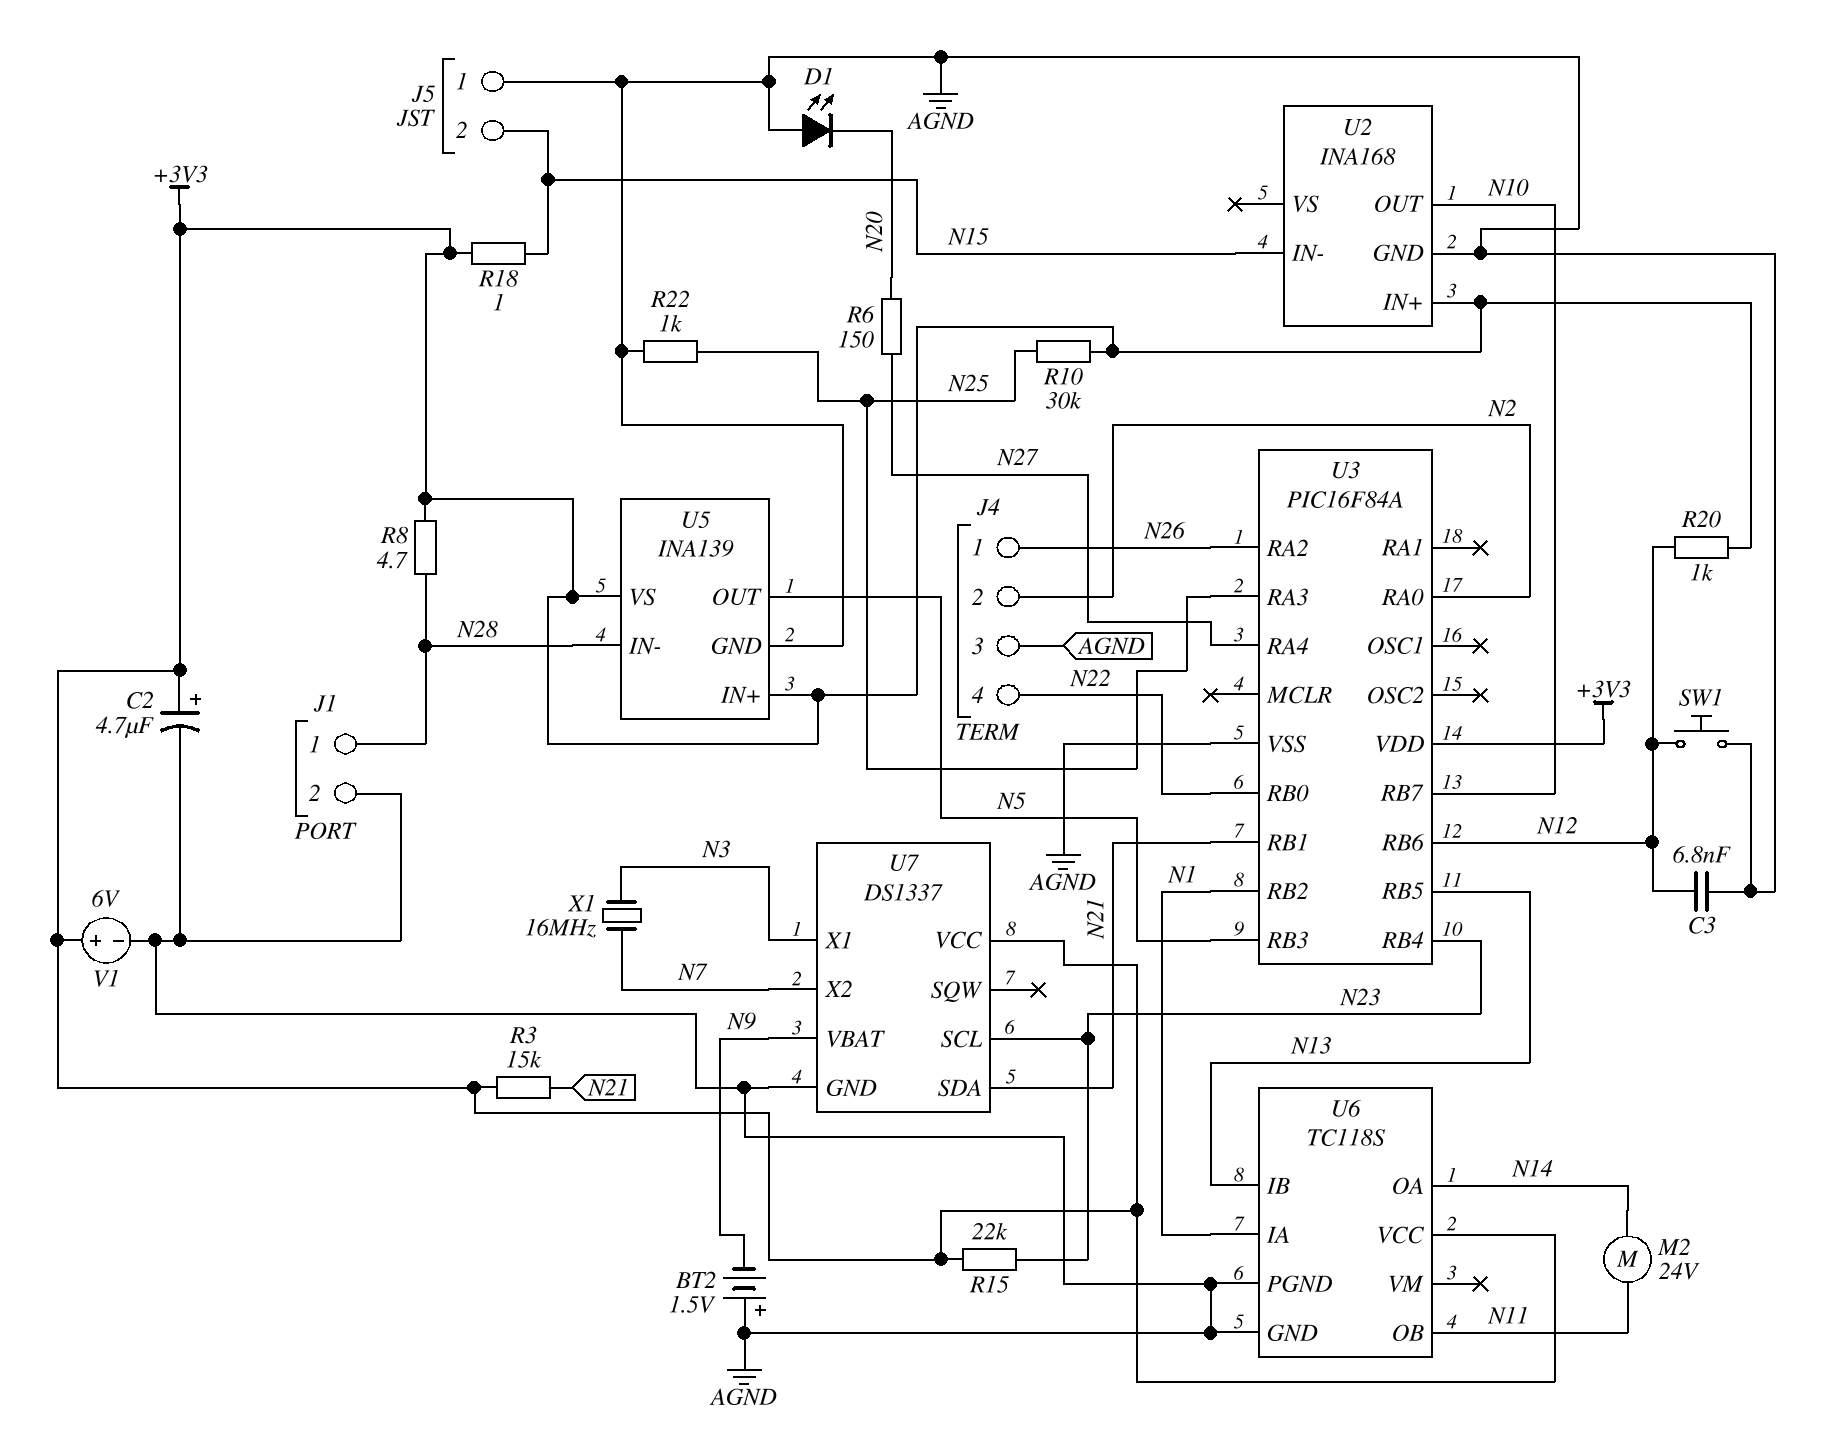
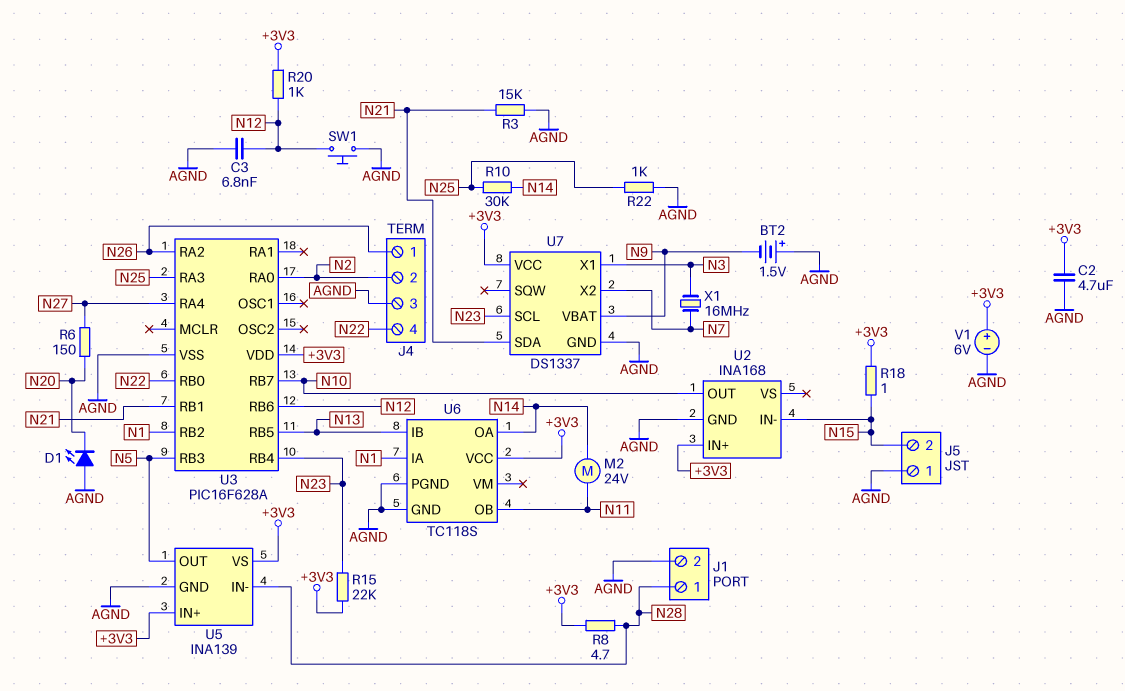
C2: 4.7uF (plus +3V3, minus AGND) -> 4.7uF (+3V3, AGND)
R3: 15k (+3V3, N21) -> 15k (AGND, N21)
R10: 30k (+3V3, N25) -> 30k (N14, N25)
U3: PIC16F84A -> PIC16F628A

